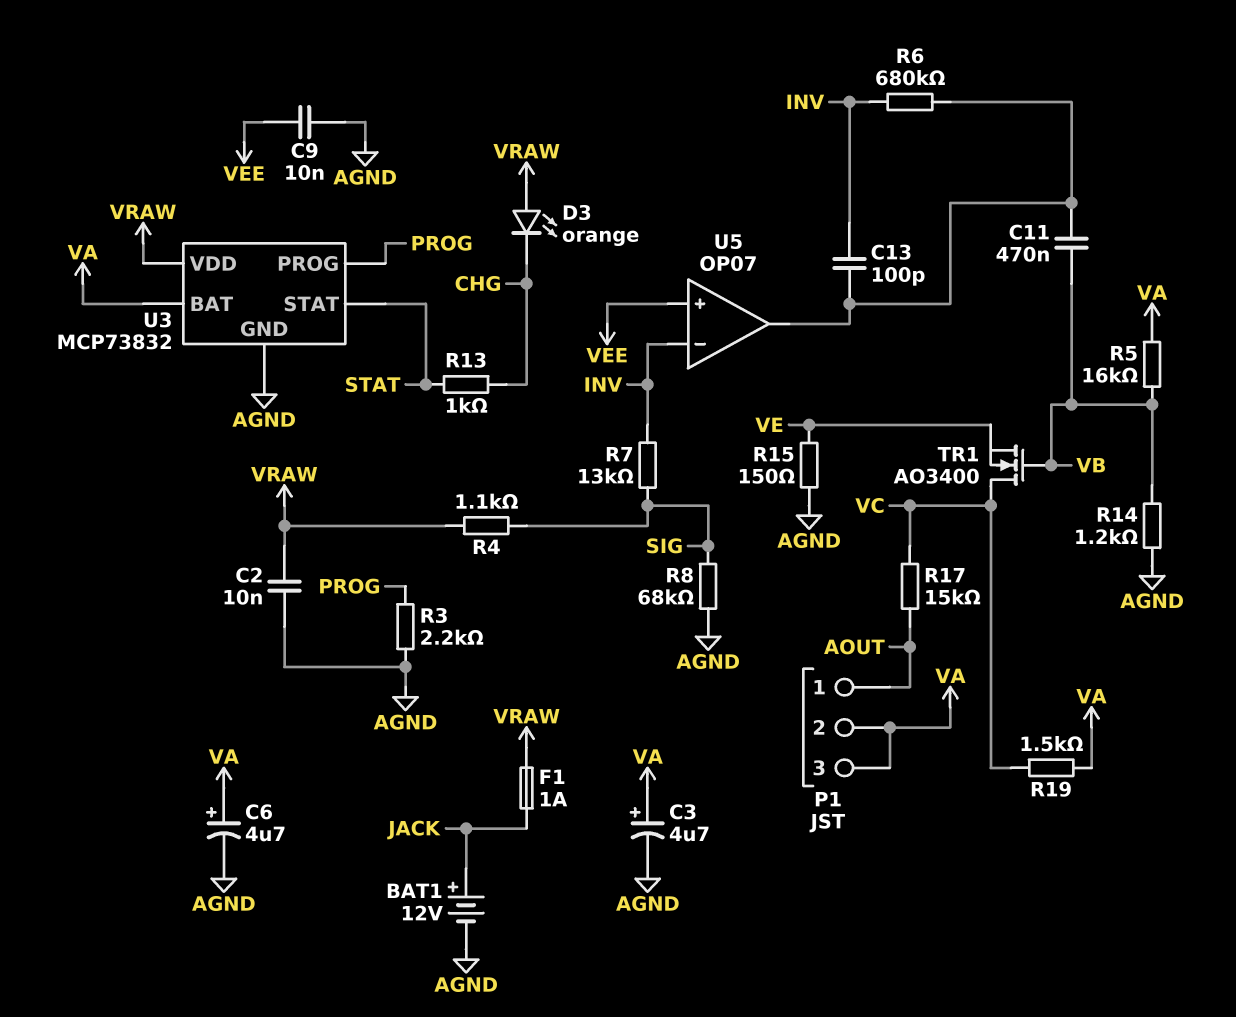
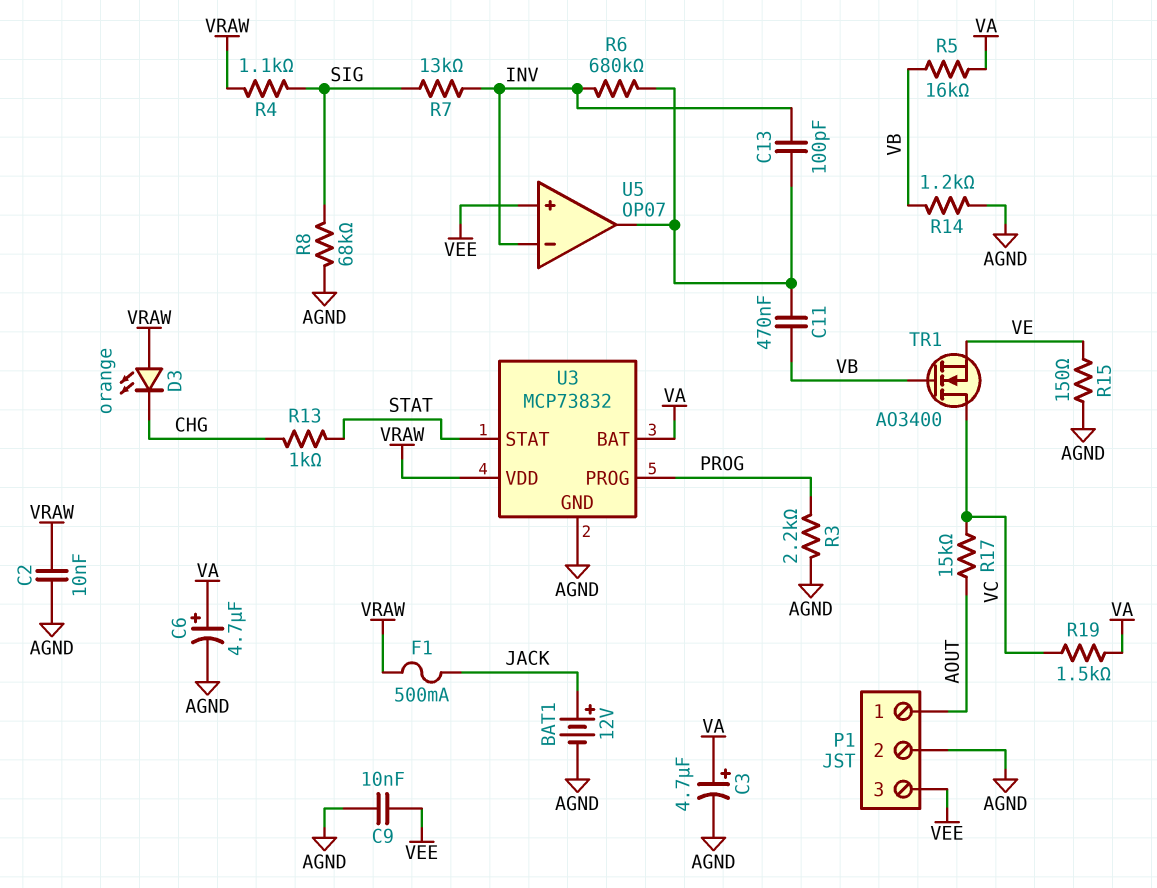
F1: 1A (JACK, VRAW) -> 500mA (JACK, VRAW)
P1 pin 2: VA -> AGND
P1 pin 3: VA -> VEE

